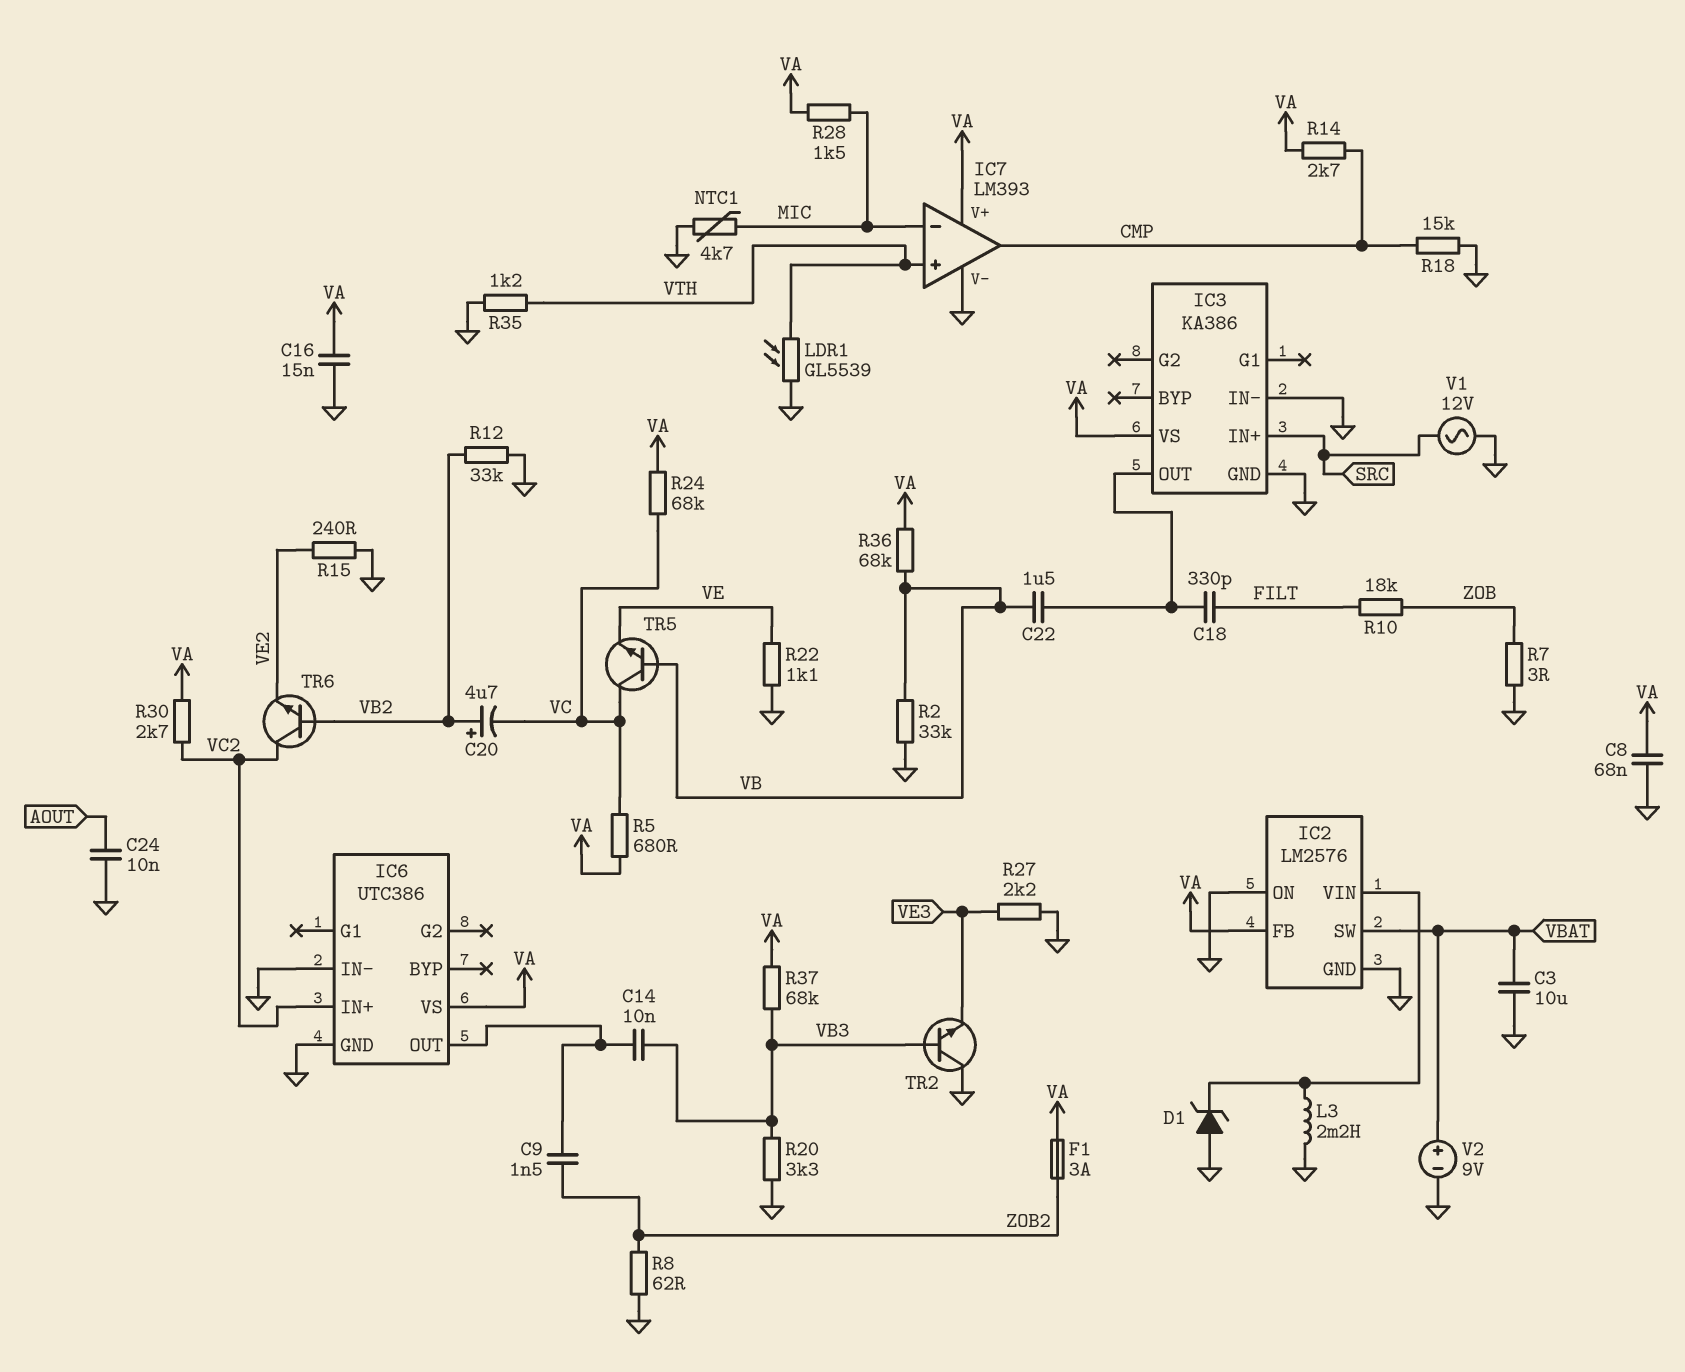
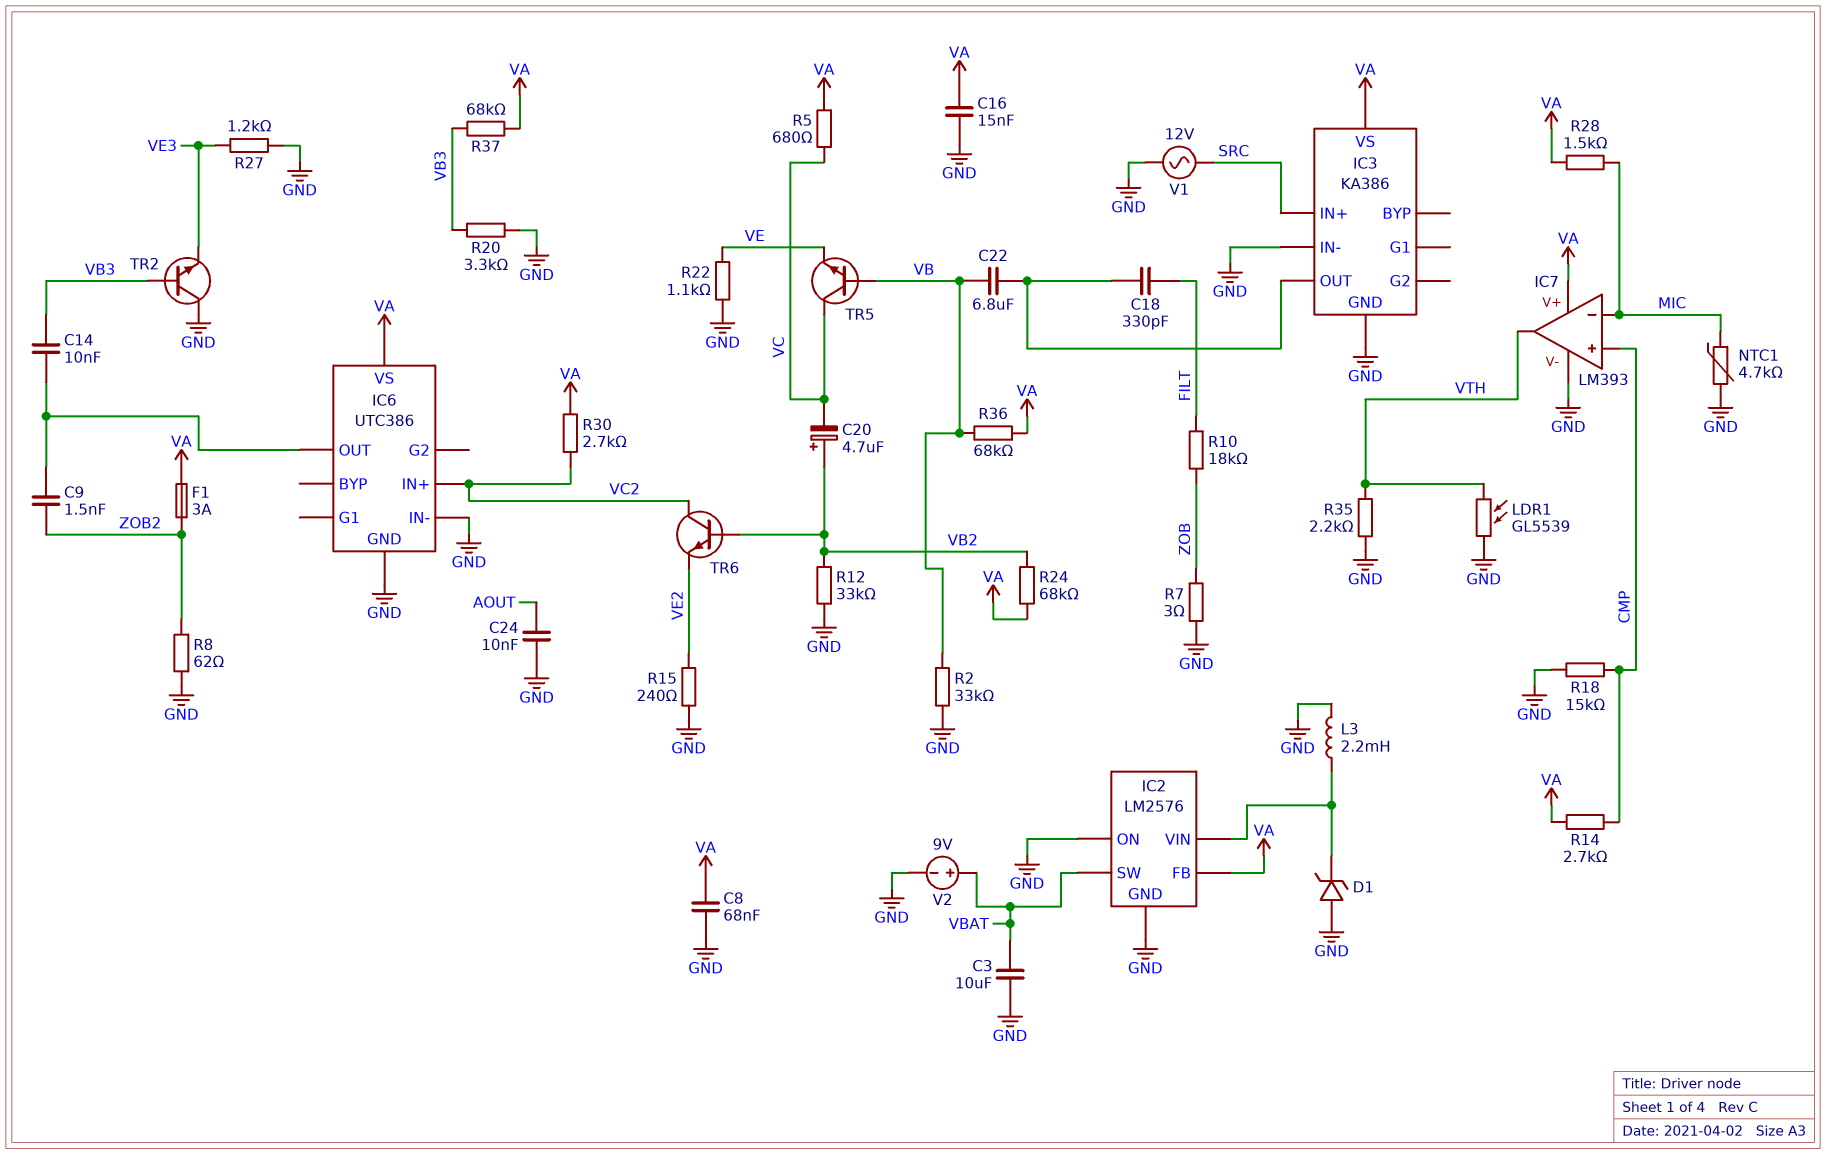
C22: 1.5uF (IC3/OUT, VB) -> 6.8uF (IC3/OUT, VB)
IC7 pin in+: VTH -> CMP
IC7 pin out: CMP -> VTH
R24: 68k (VA, VC) -> 68k (VA, VB2)
R27: 2.2k (GND, VE3) -> 1.2k (GND, VE3)
R35: 1.2k (GND, VTH) -> 2.2k (GND, VTH)

